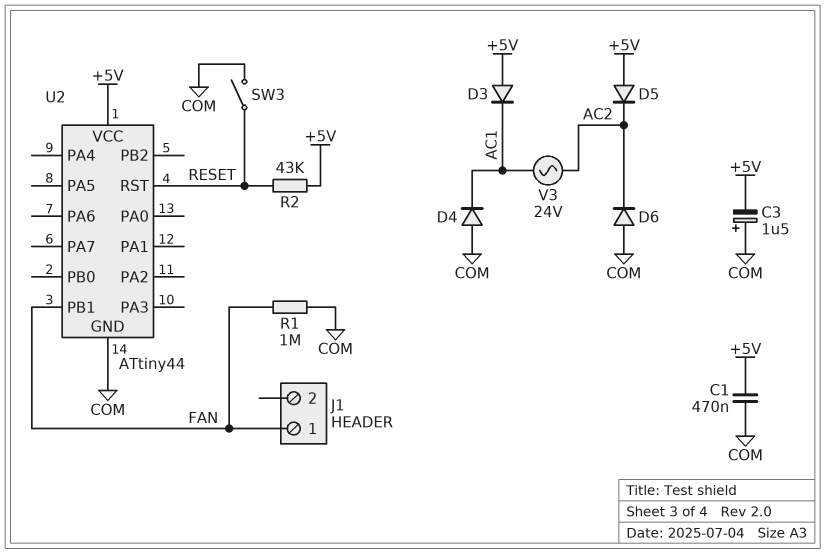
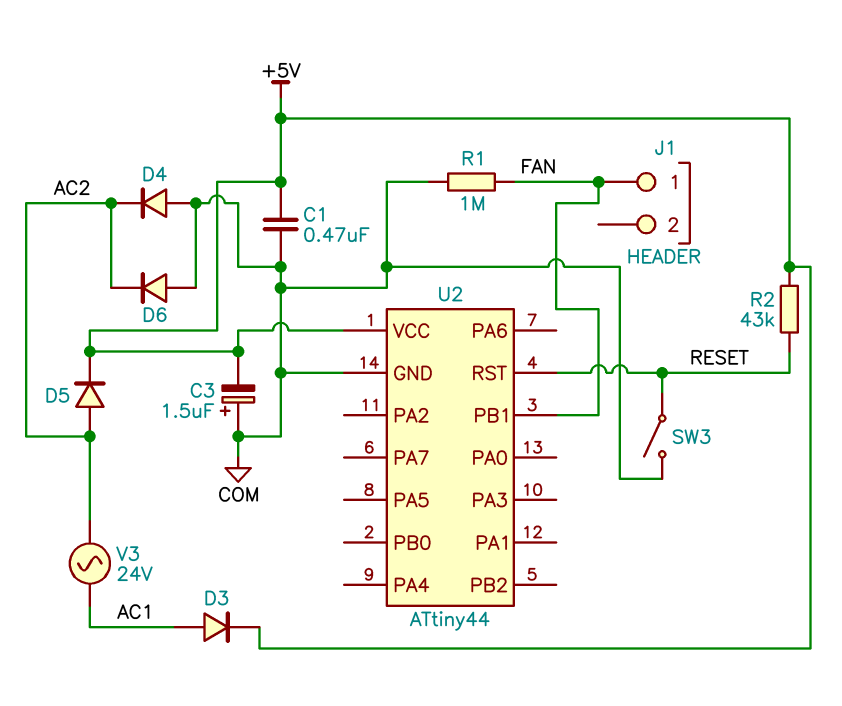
D3: diode (A +5V, K AC1) -> diode (A AC1, K +5V)
D4: diode (A COM, K AC1) -> diode (A COM, K AC2)
D5: diode (A +5V, K AC2) -> diode (A AC2, K +5V)

